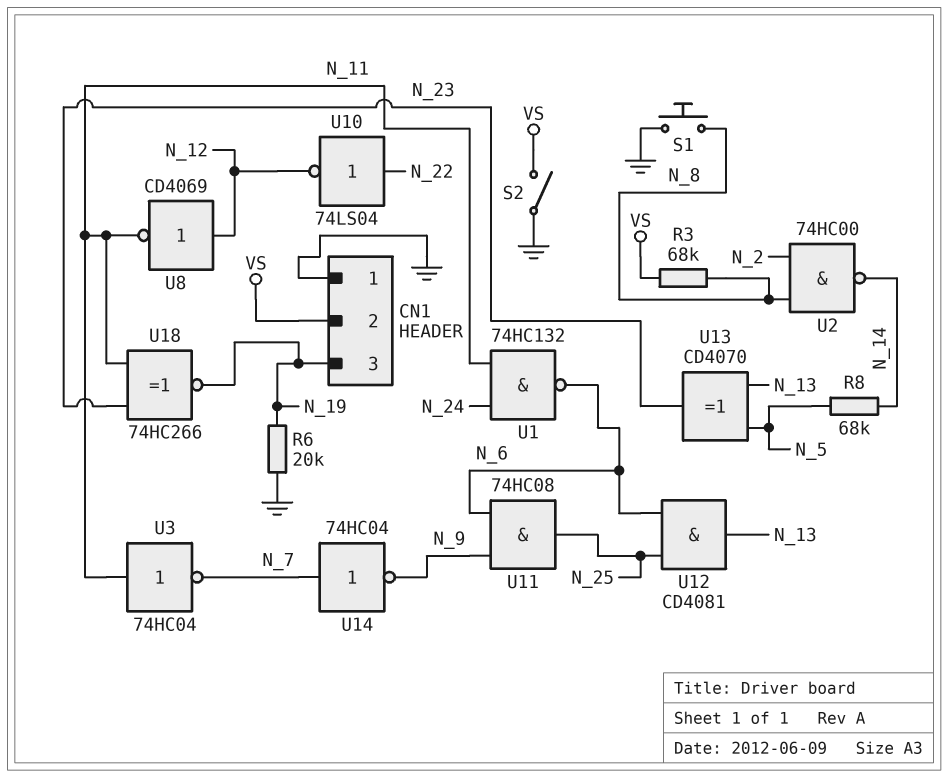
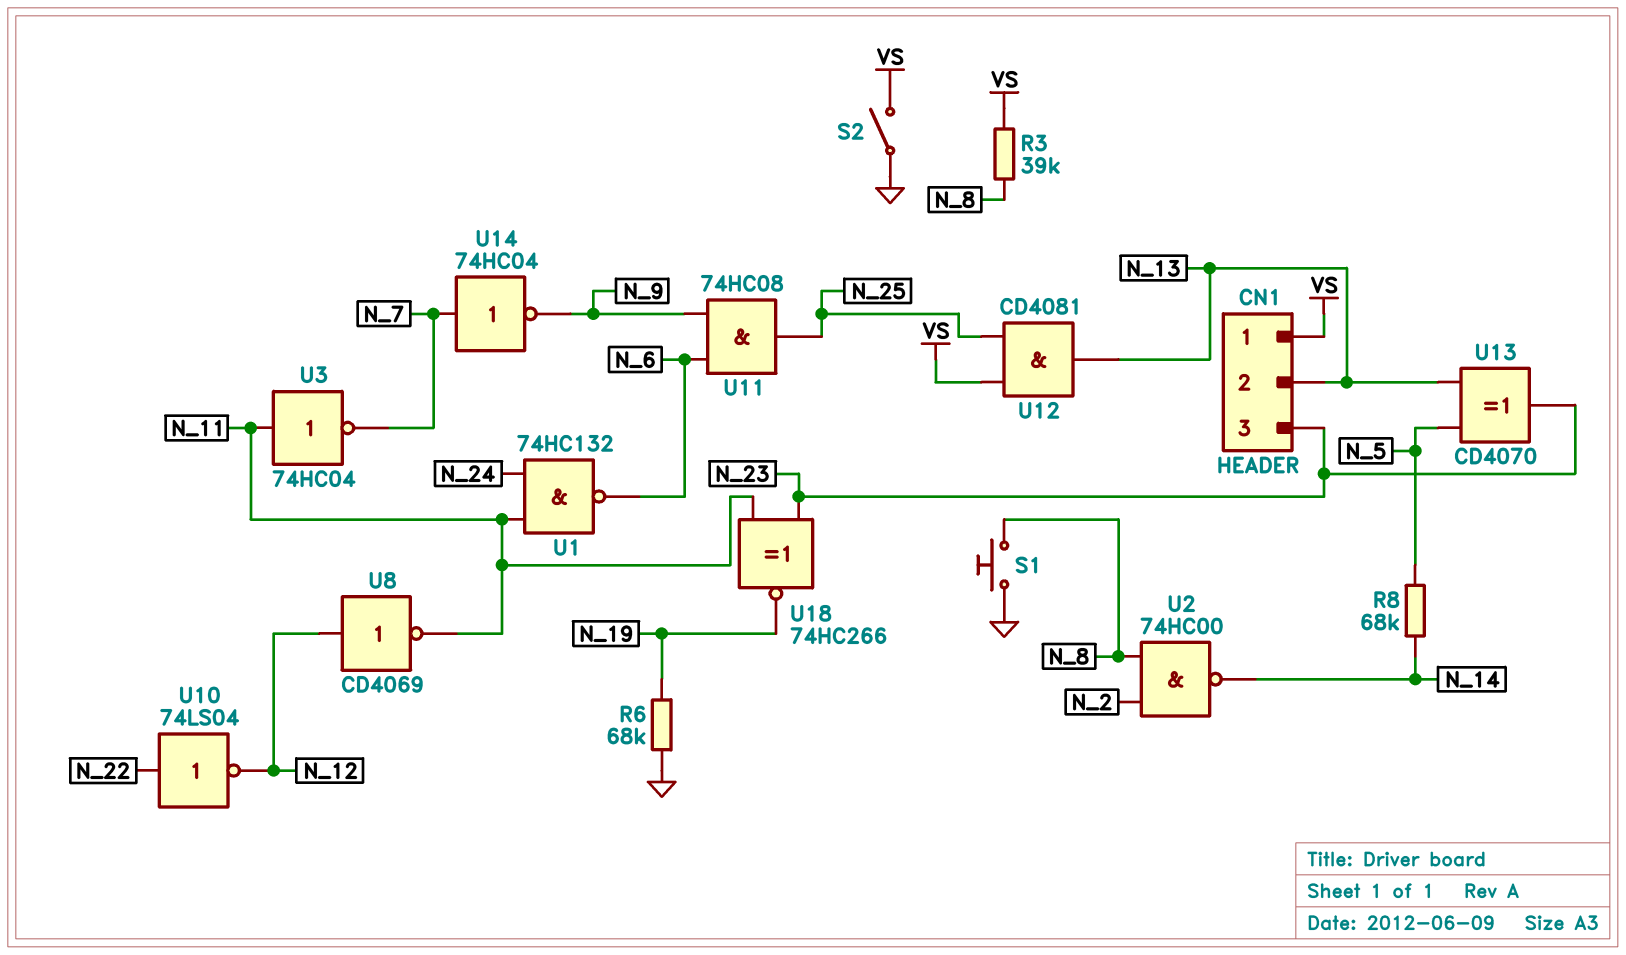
CN1 pin 1: GND -> VS
CN1 pin 2: VS -> N_13
CN1 pin 3: N_19 -> N_23
R3: 68k (N_8, VS) -> 39k (N_8, VS)
R6: 20k (GND, N_19) -> 68k (GND, N_19)
U12: AND CD4081 (in N_6, in N_25, out N_13) -> AND CD4081 (in N_25, in VS, out N_13)

